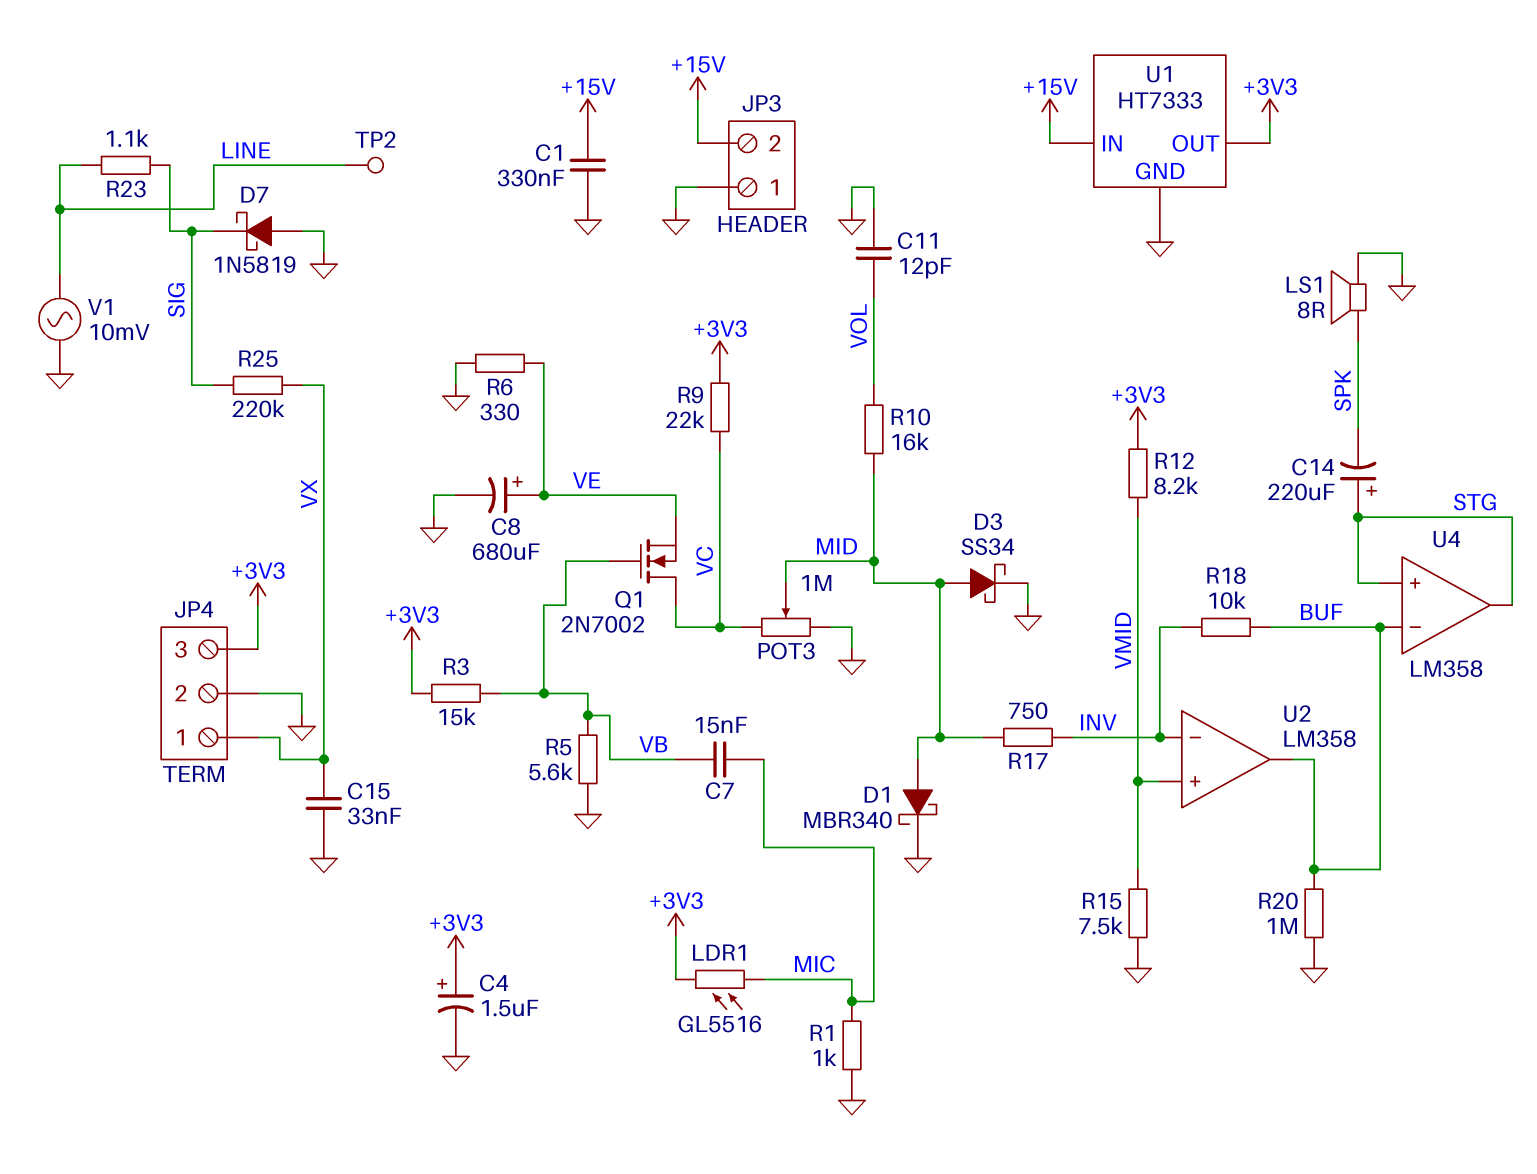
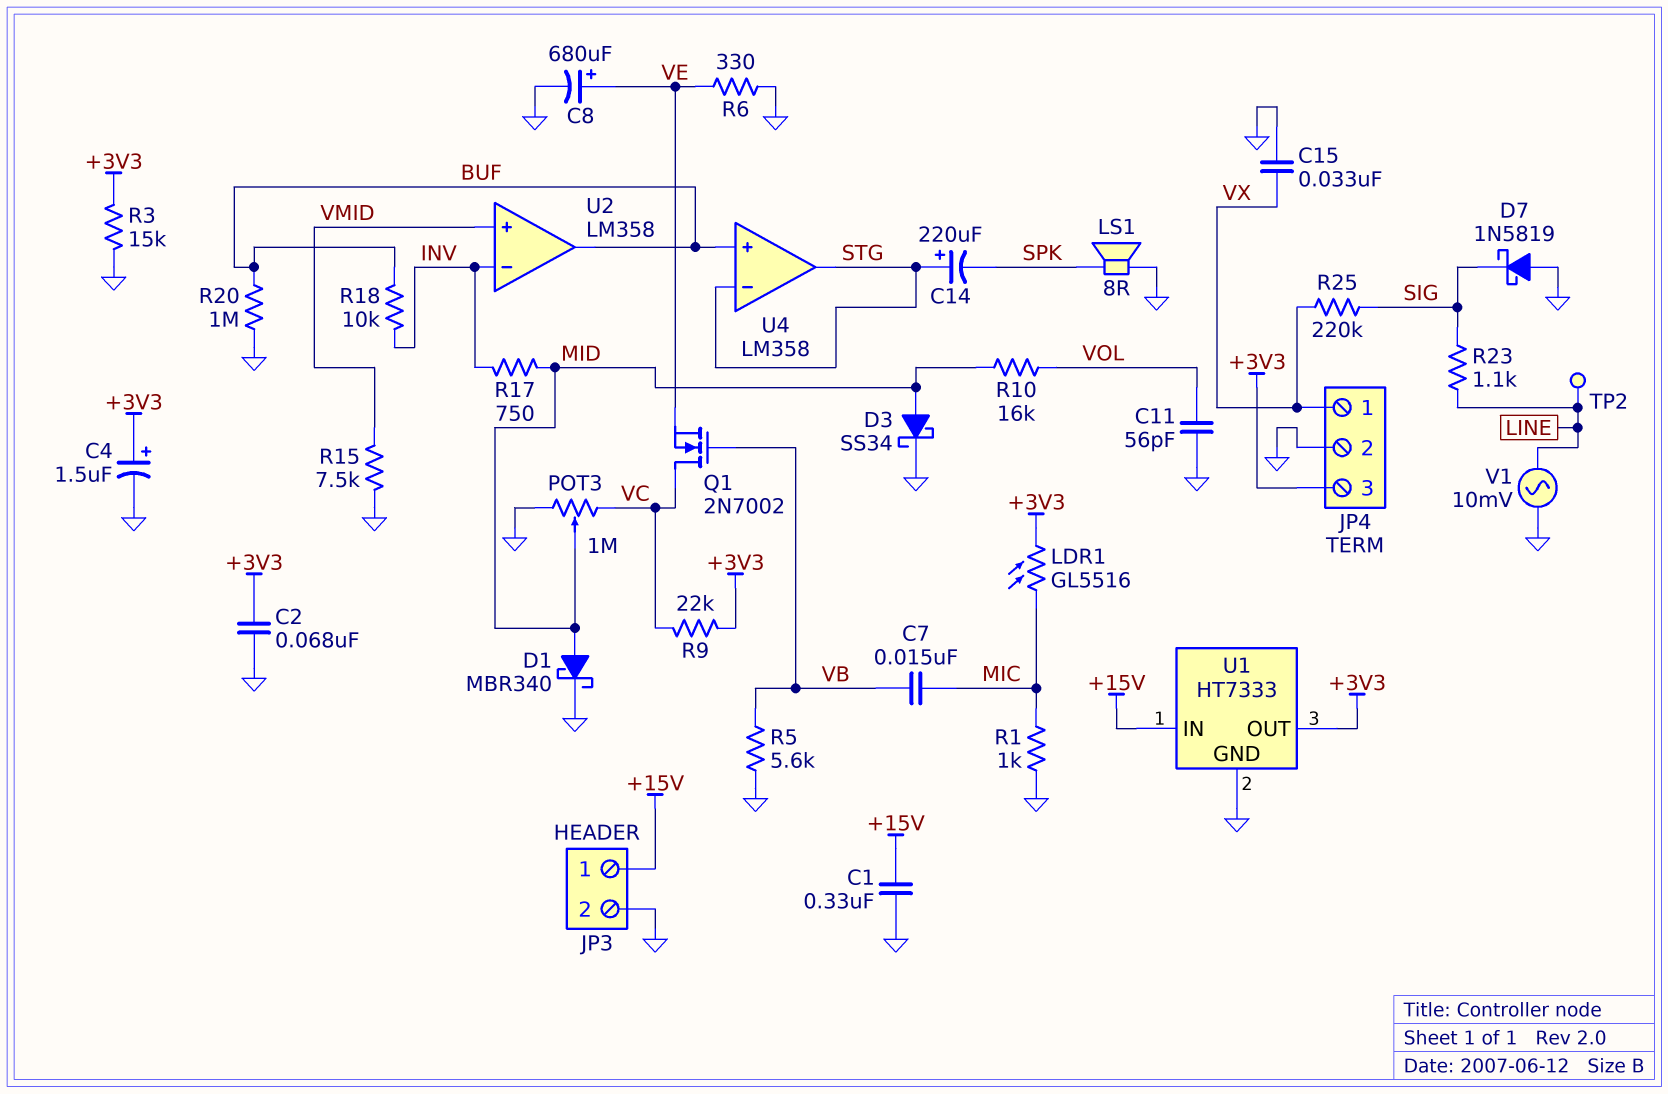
C2: none -> 68nF (+3V3, GND)
C11: 12pF (GND, VOL) -> 56pF (GND, VOL)
JP3 pin 1: GND -> +15V
JP3 pin 2: +15V -> GND
R3: 15k (+3V3, VB) -> 15k (+3V3, GND)
R12: 8.2k (+3V3, VMID) -> none
U4 pin in+: STG -> BUF
U4 pin in-: BUF -> STG

